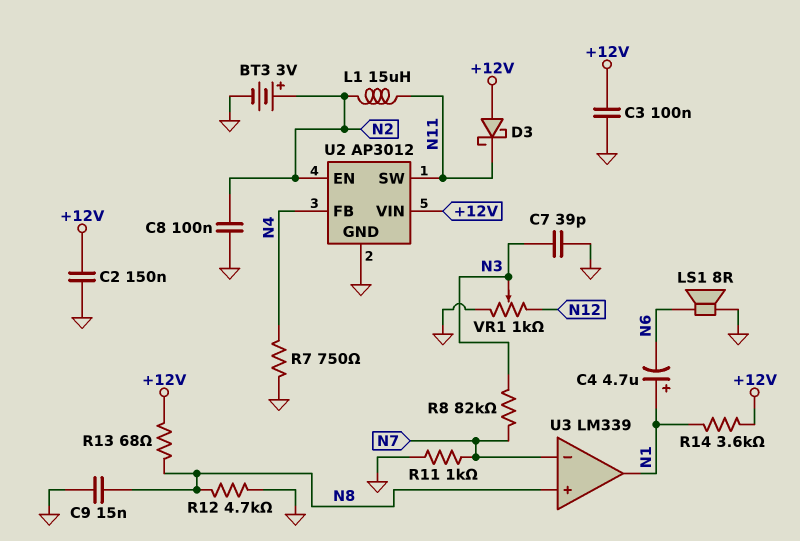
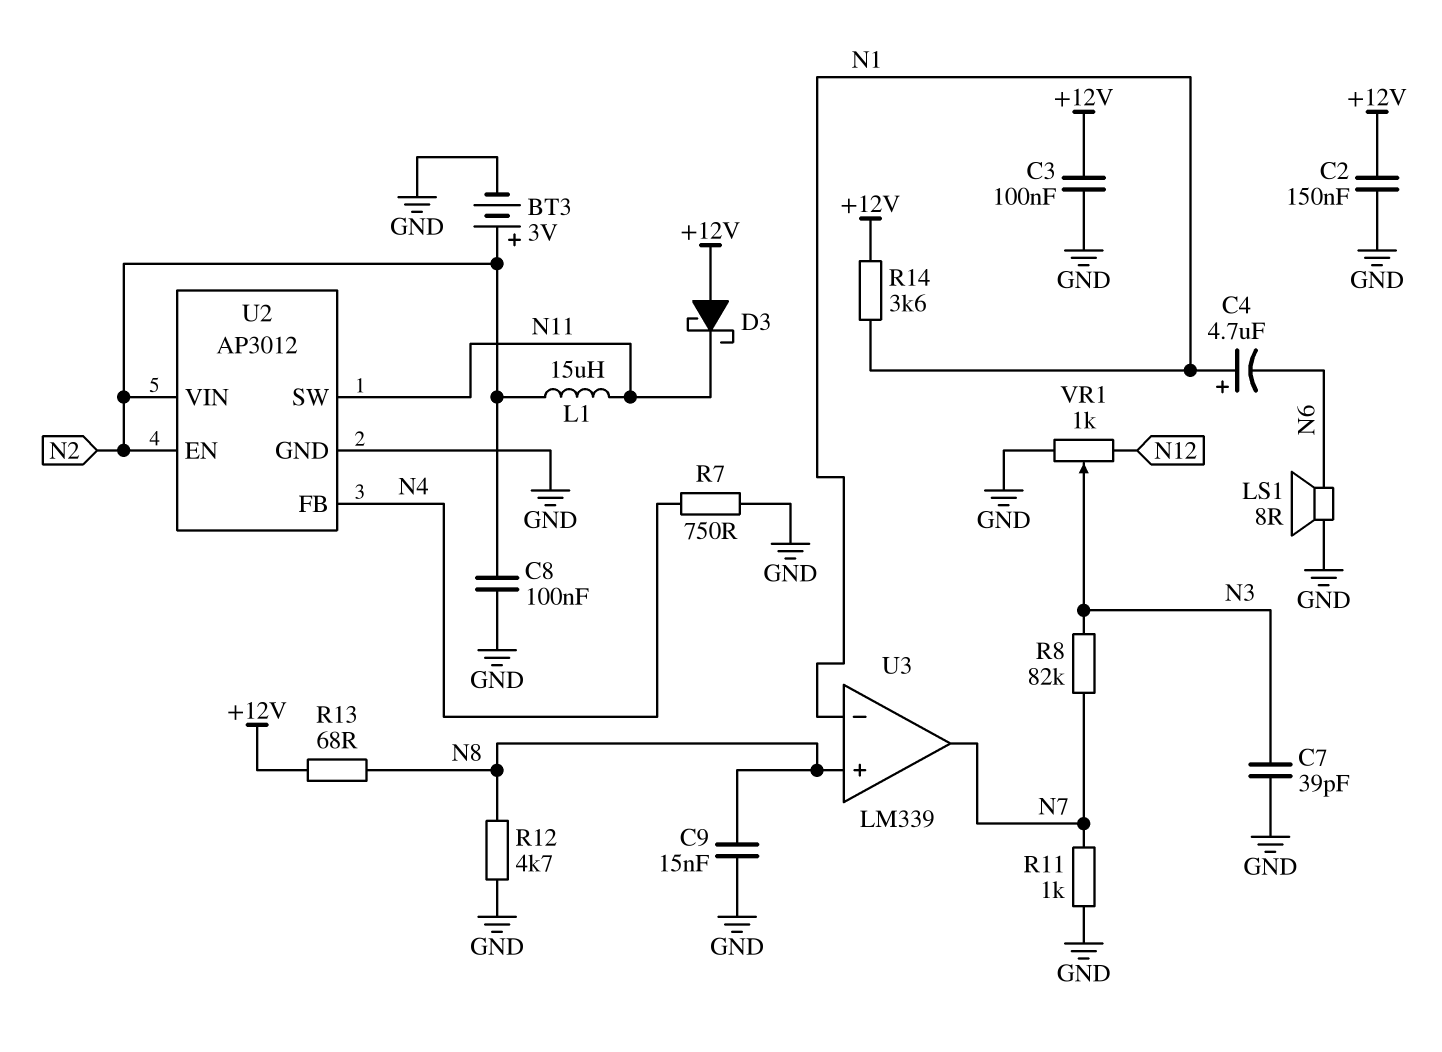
U2 pin VIN: +12V -> N2
U3 pin in-: N7 -> N1
U3 pin out: N1 -> N7

